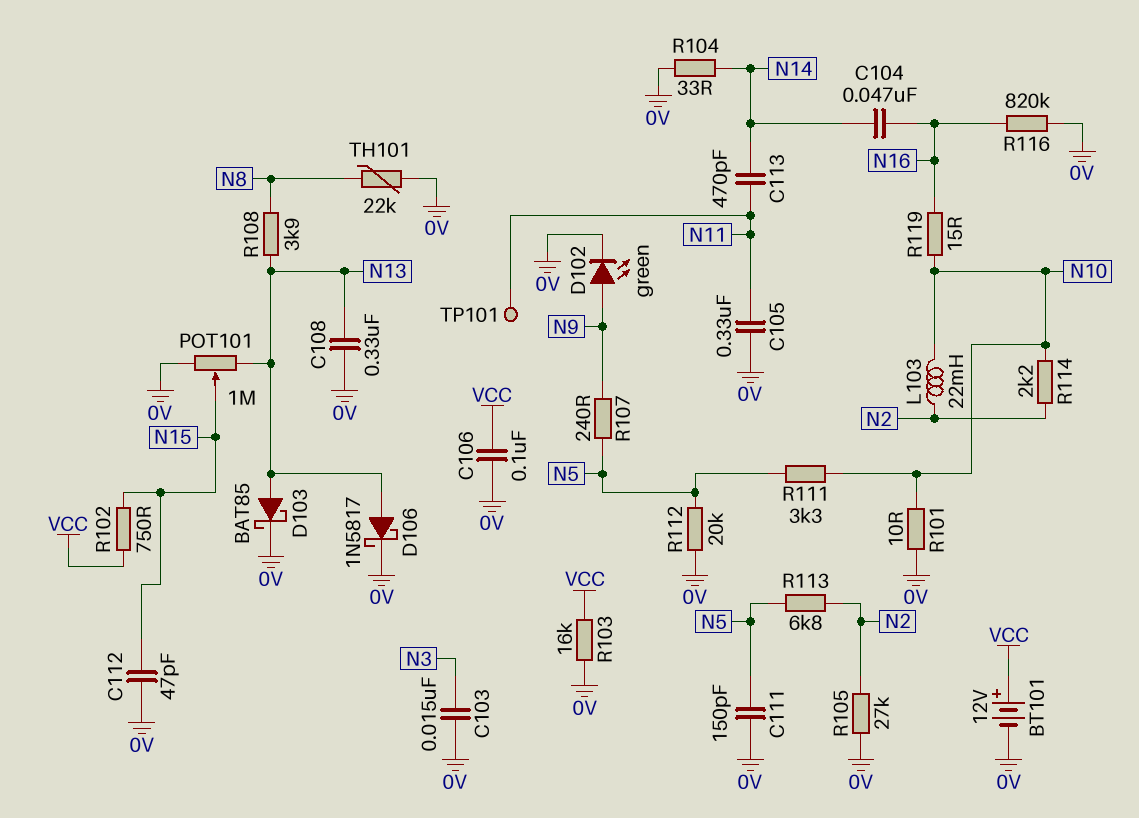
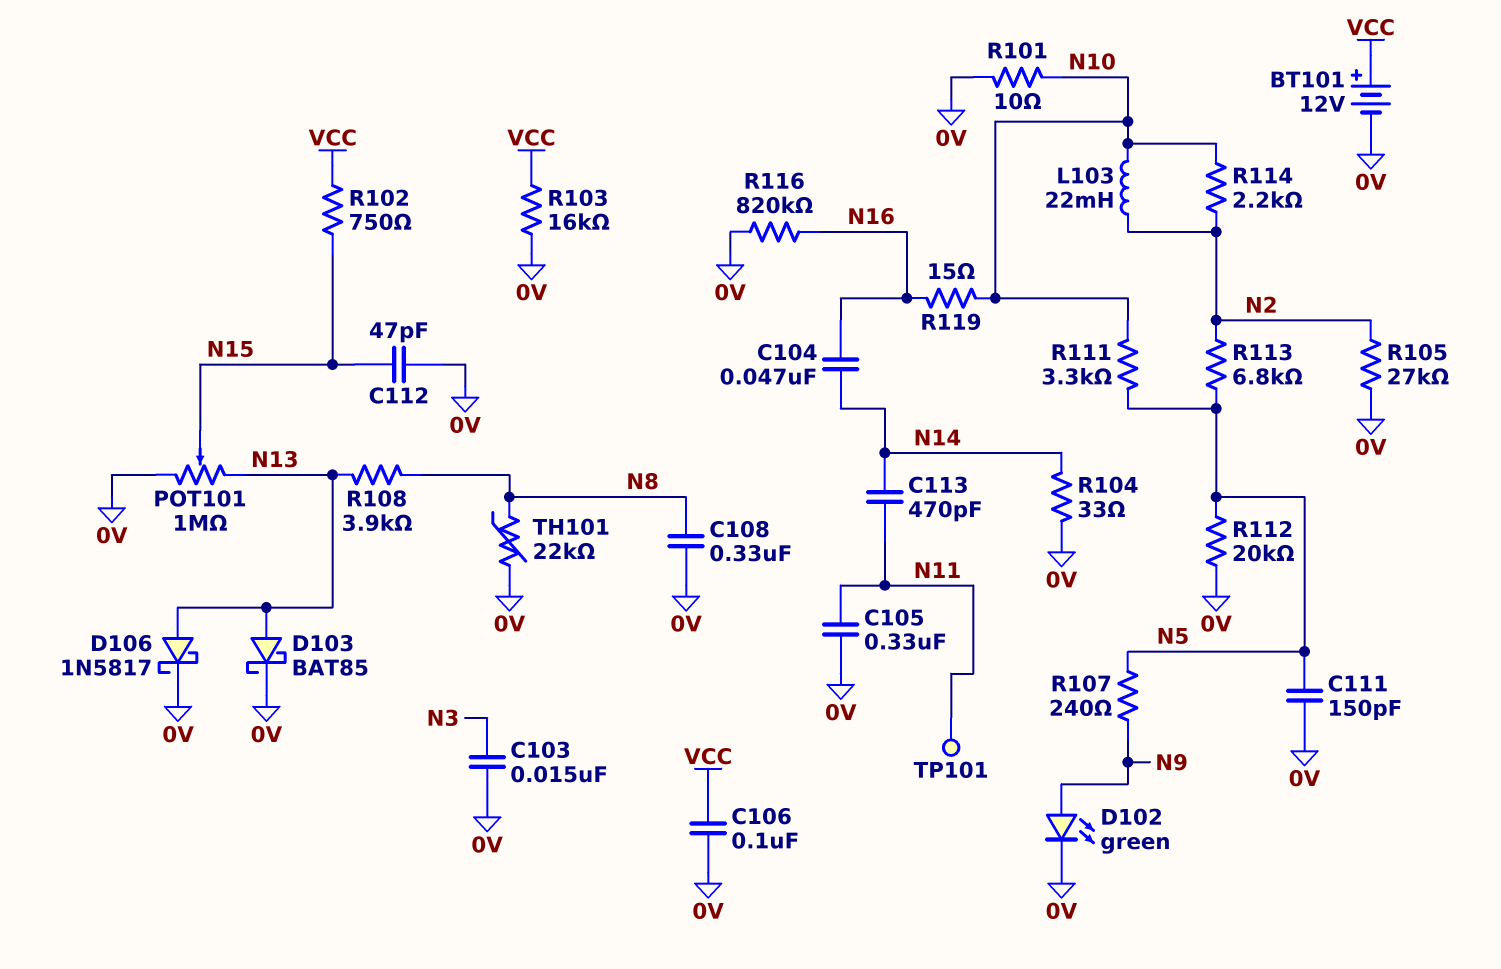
C108: 330nF (0V, N13) -> 330nF (0V, N8)

